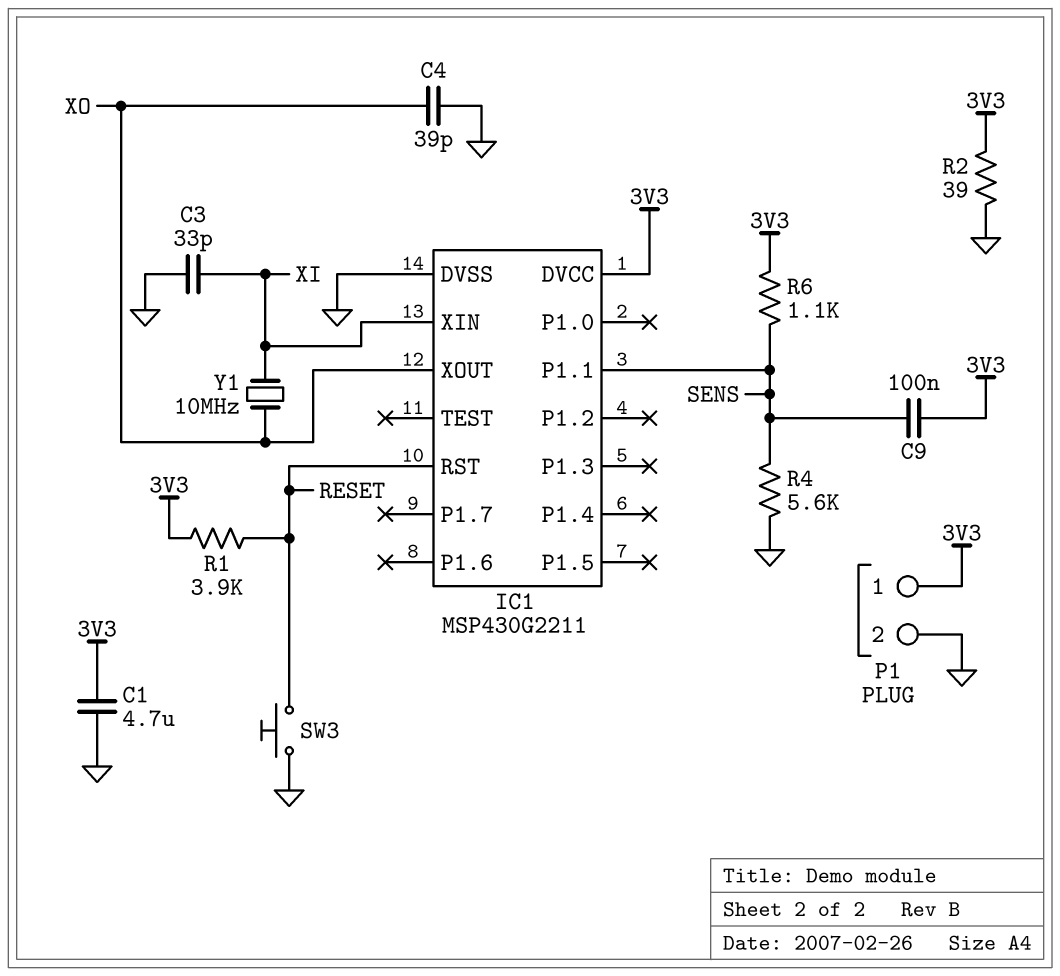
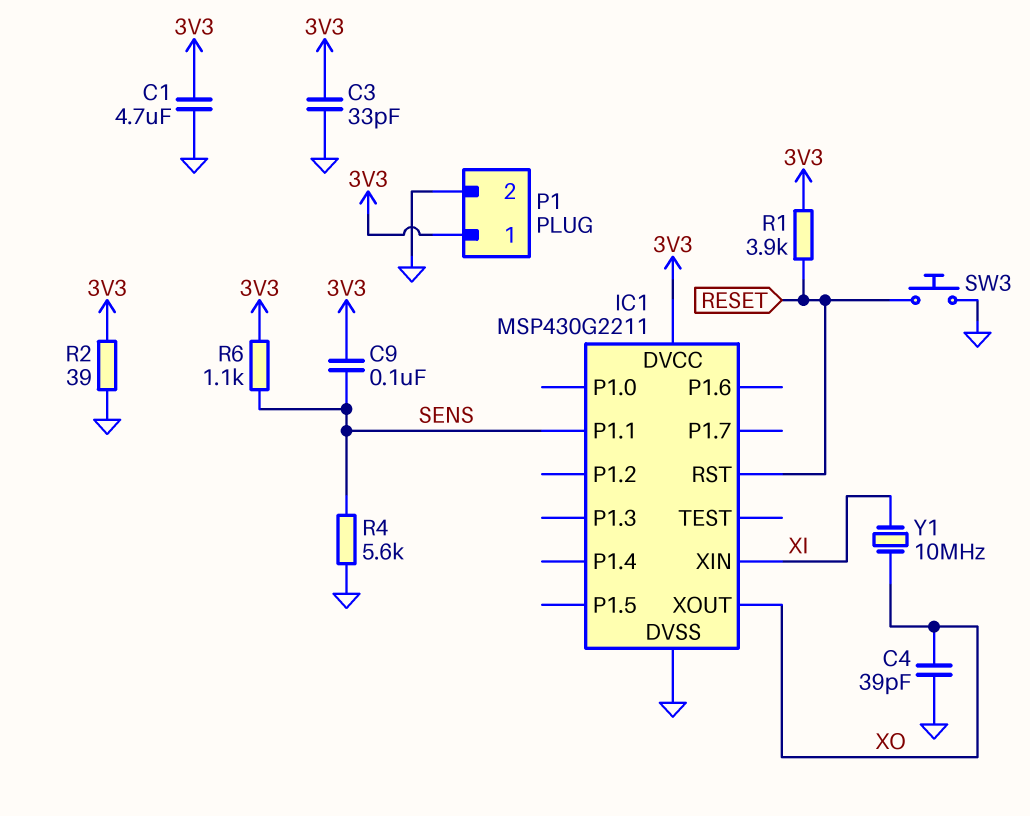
C3: 33pF (GND, XI) -> 33pF (3V3, GND)

